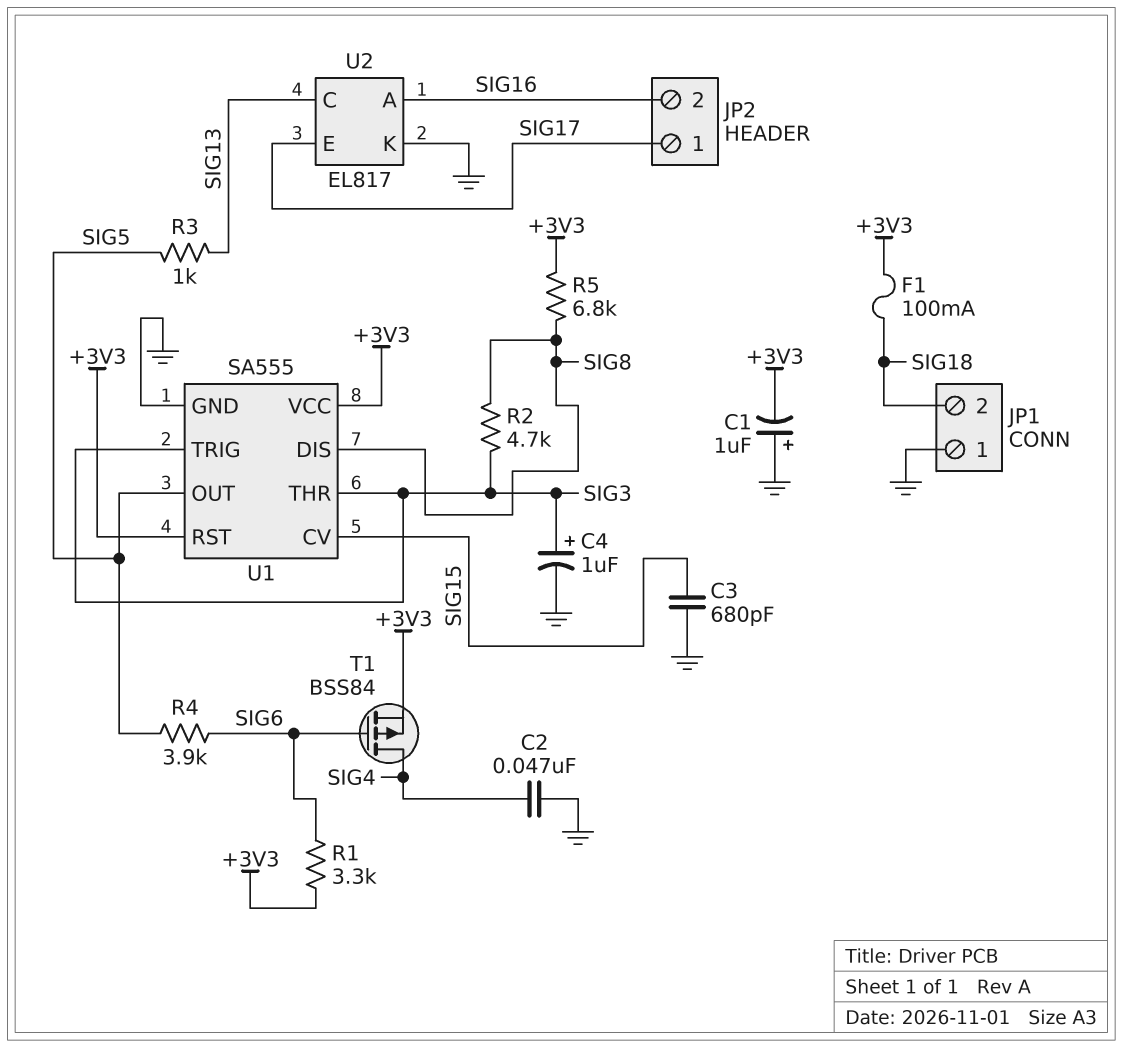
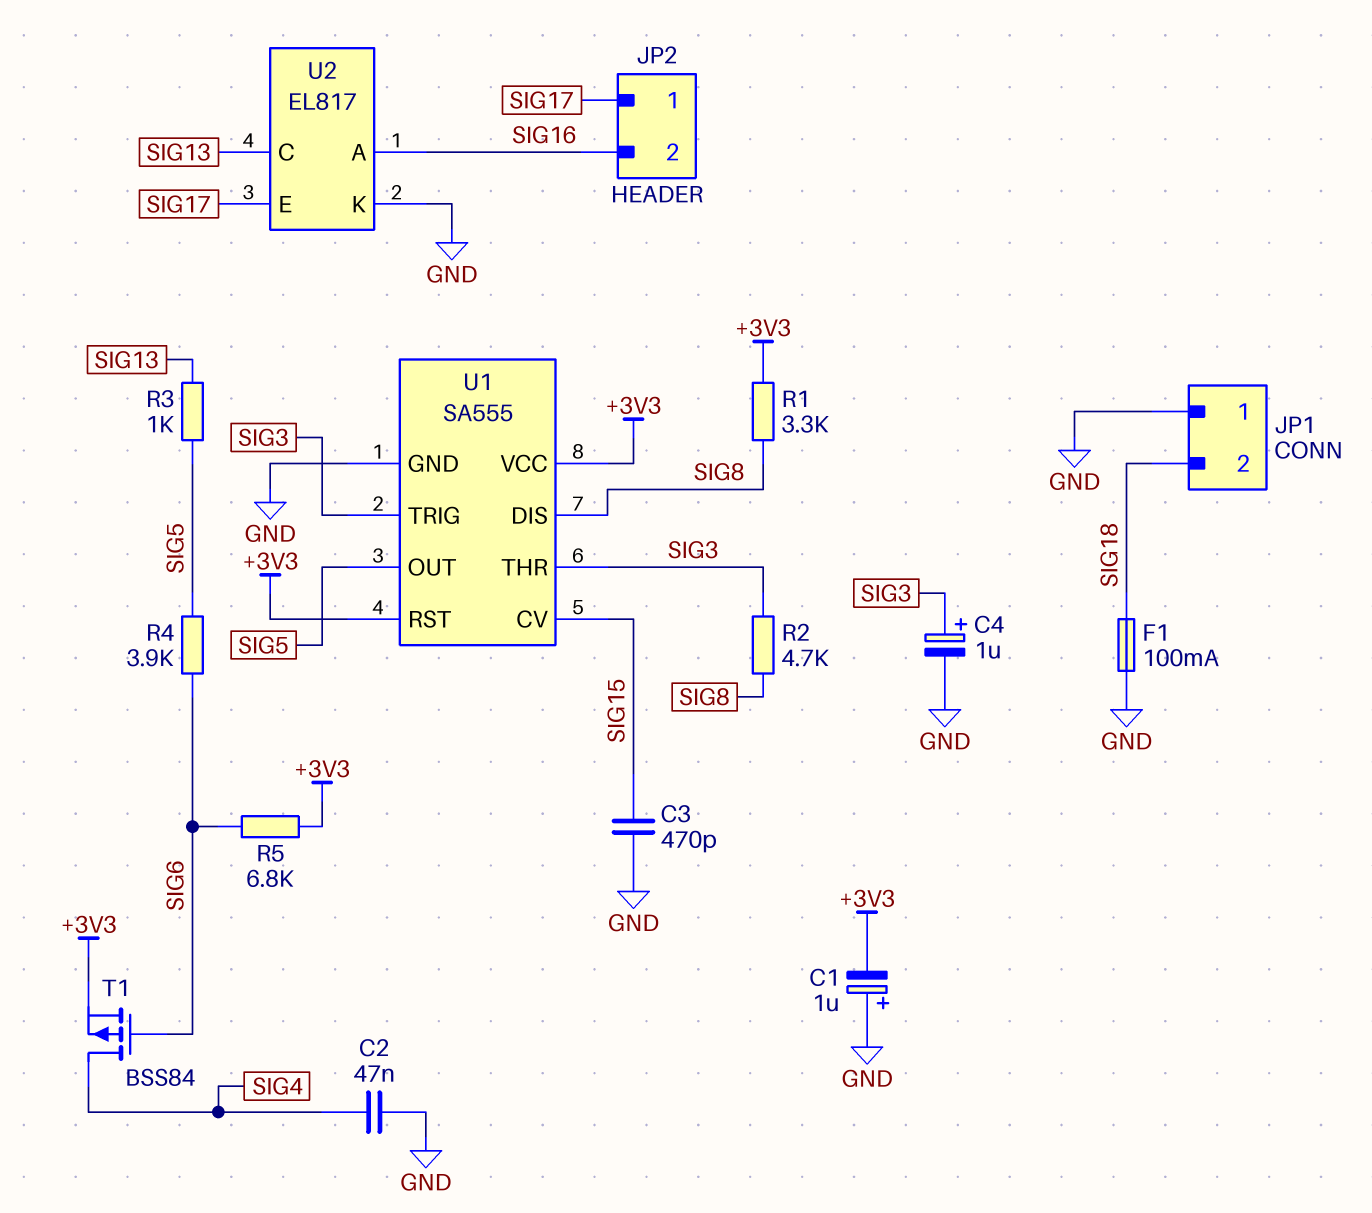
C3: 680pF (GND, SIG15) -> 470pF (GND, SIG15)
F1: 100mA (+3V3, SIG18) -> 100mA (GND, SIG18)
R1: 3.3k (+3V3, SIG6) -> 3.3k (+3V3, SIG8)
R5: 6.8k (+3V3, SIG8) -> 6.8k (+3V3, SIG6)

